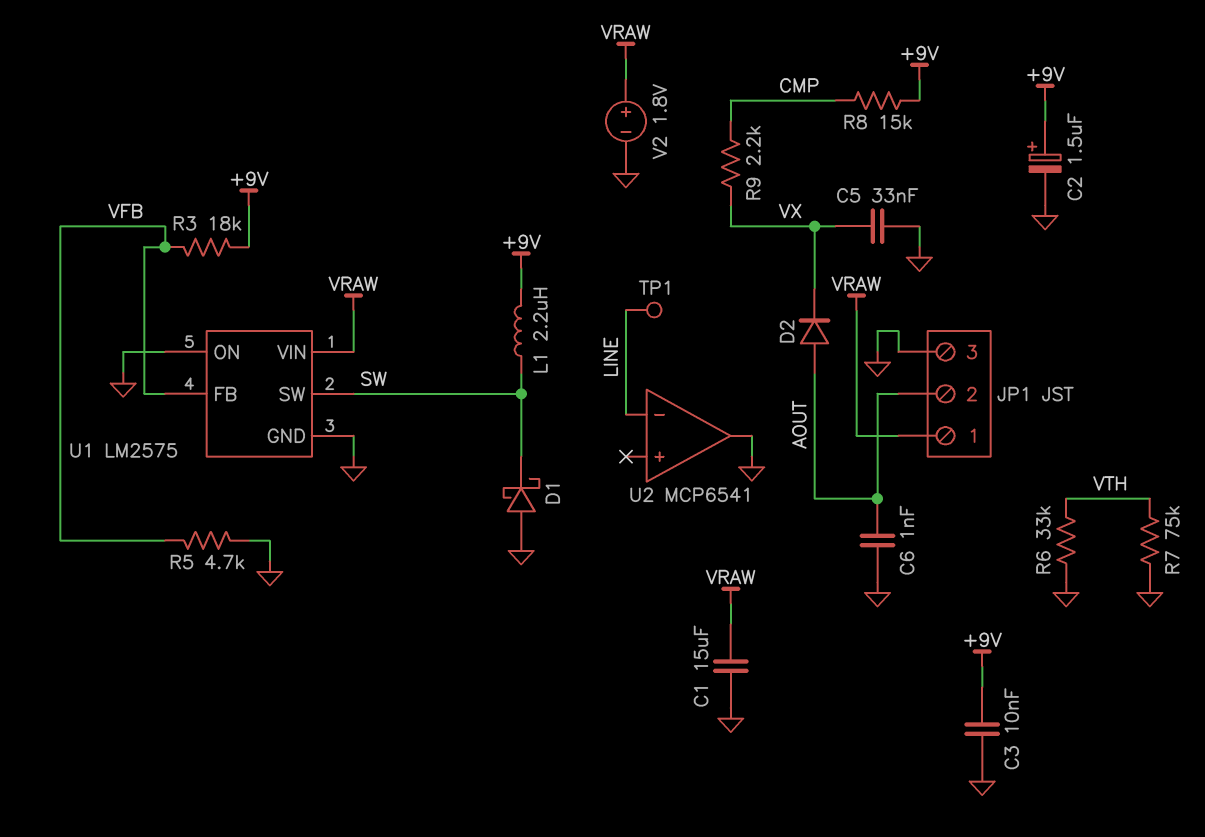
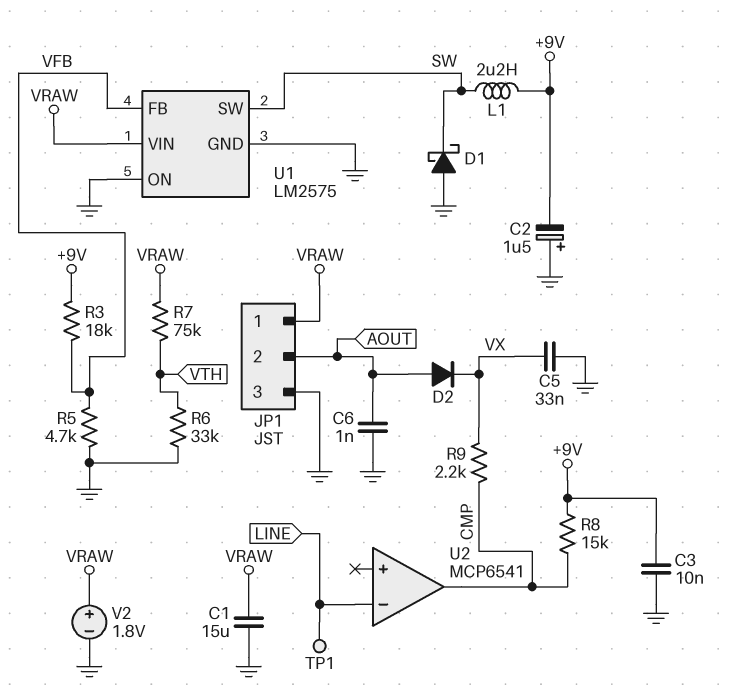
C2: 1.5uF (plus +9V, minus GND) -> 1.5uF (plus GND, minus +9V)
R7: 75k (GND, VTH) -> 75k (VRAW, VTH)
U2 pin out: GND -> CMP

